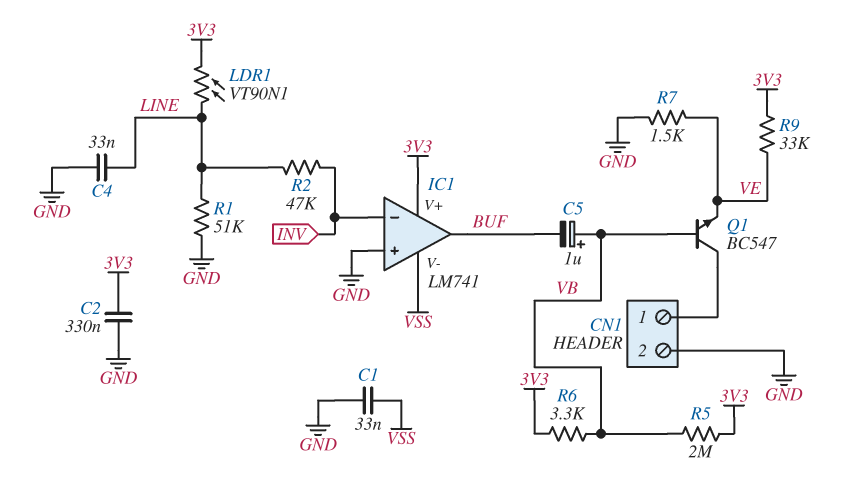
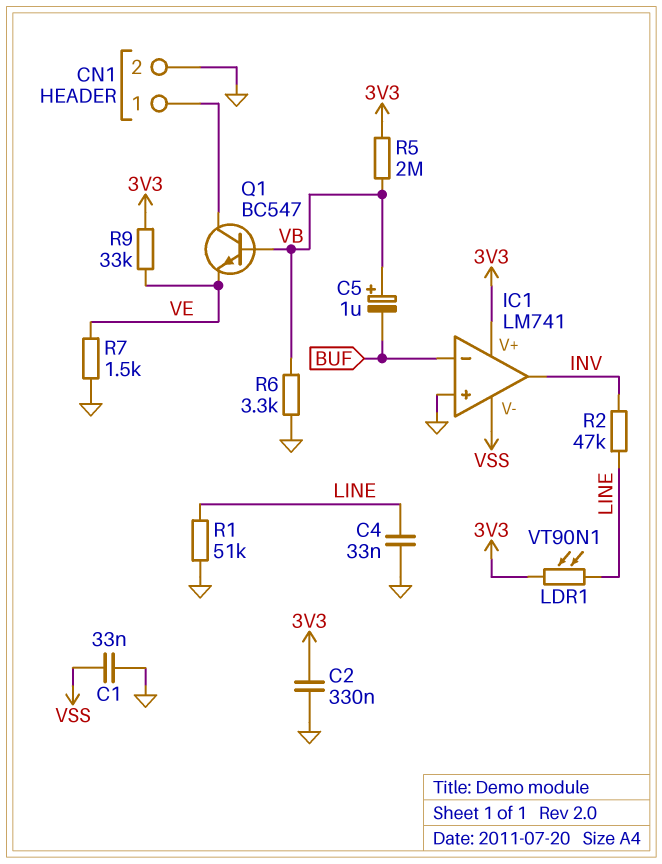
IC1 pin in-: INV -> BUF
IC1 pin out: BUF -> INV
R6: 3.3k (3V3, VB) -> 3.3k (GND, VB)

